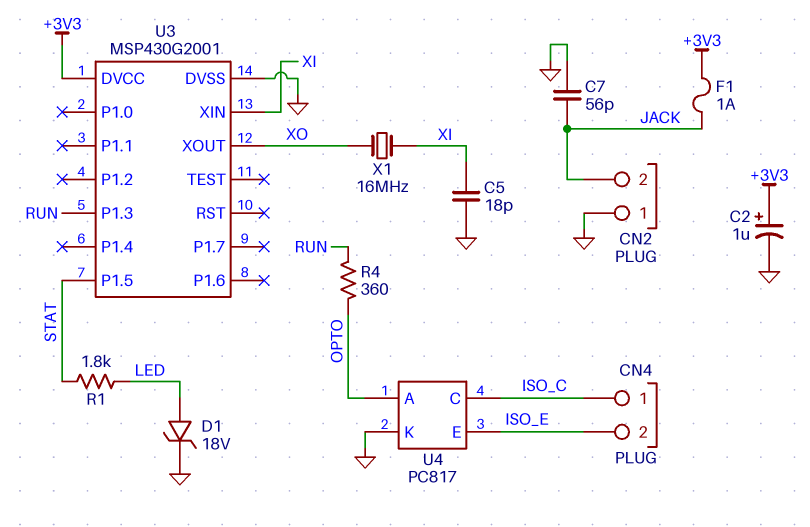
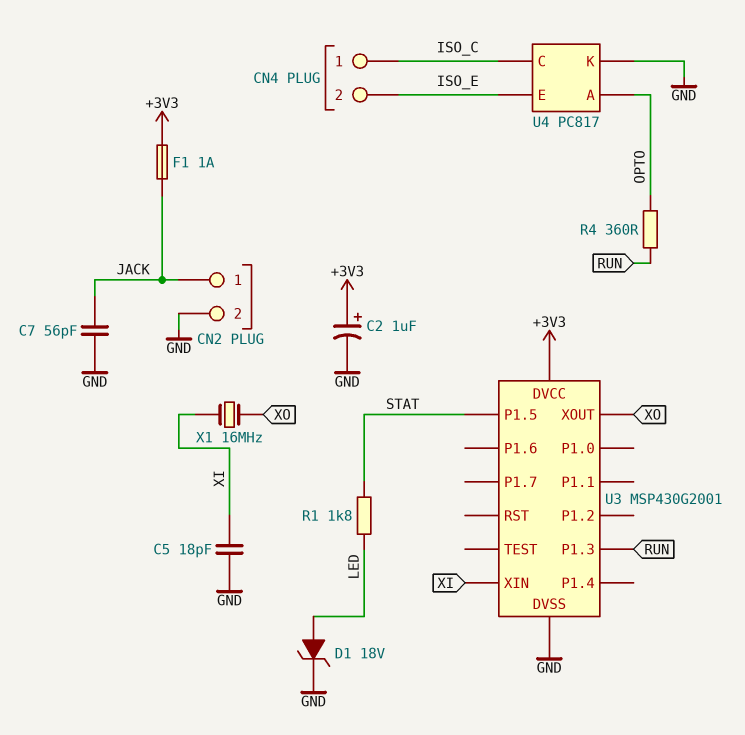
CN2 pin 1: GND -> JACK
CN2 pin 2: JACK -> GND

